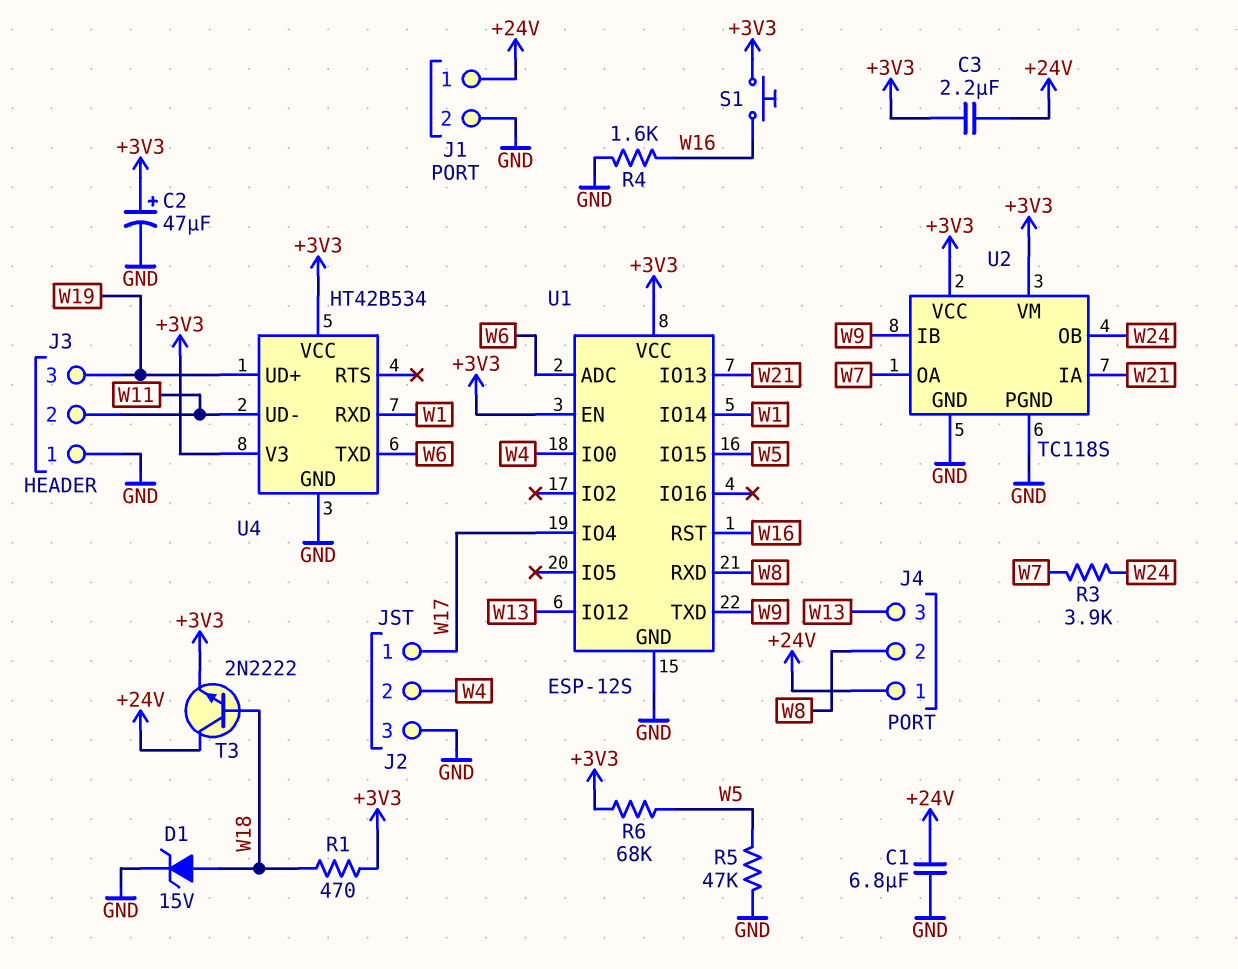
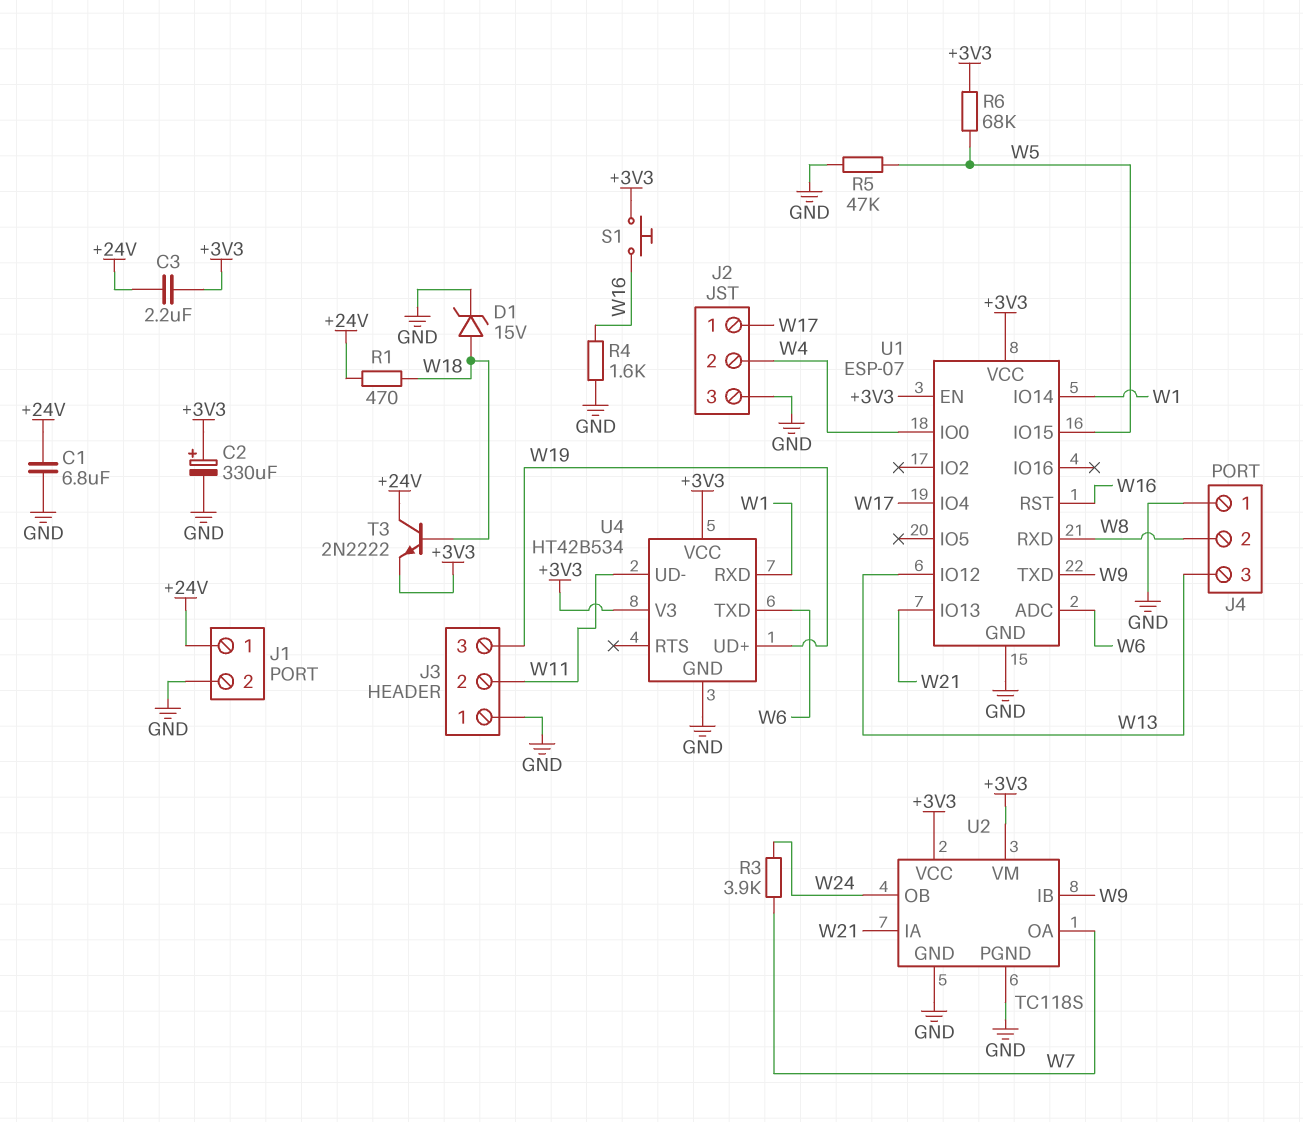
C2: 47uF (plus +3V3, minus GND) -> 330uF (plus +3V3, minus GND)
J4 pin 1: +24V -> GND
R1: 470 (+3V3, W18) -> 470 (+24V, W18)
U1: ESP-12S -> ESP-07

